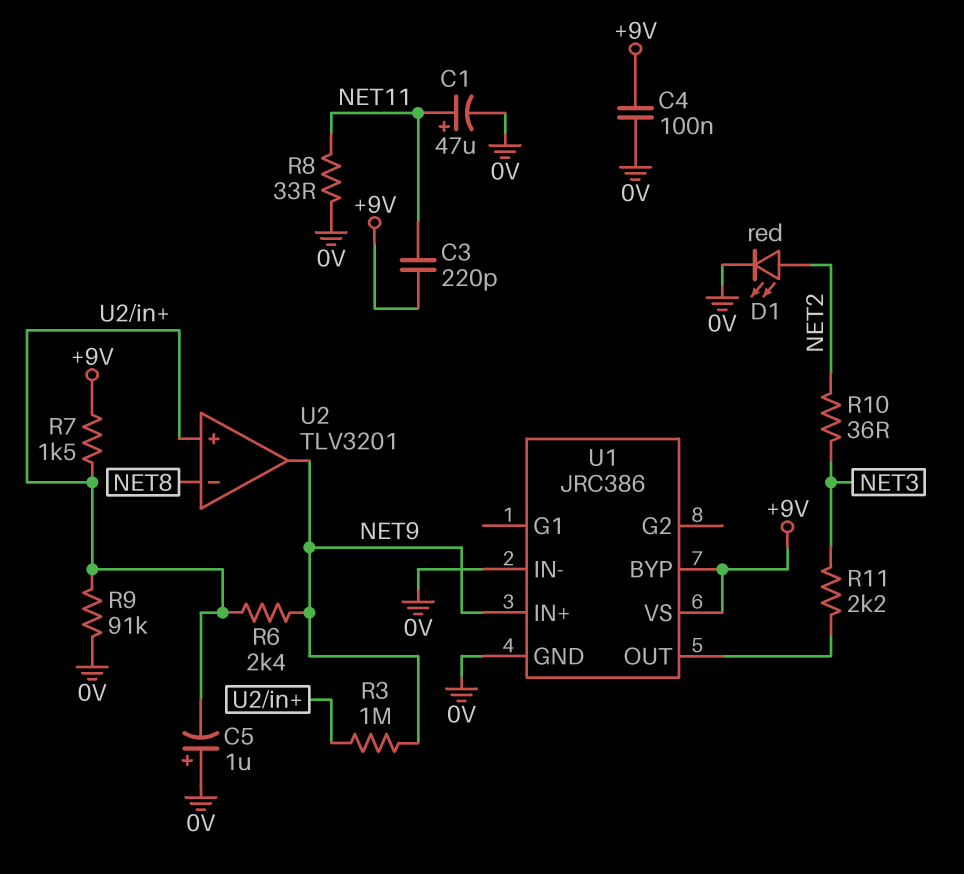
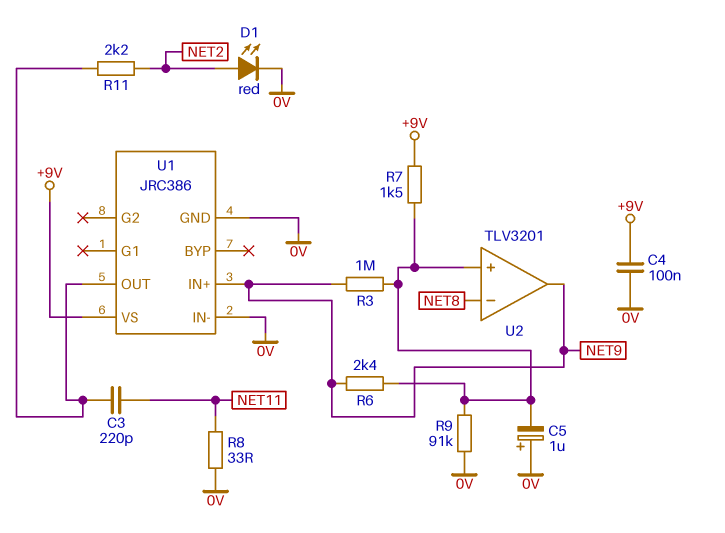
C1: 47uF (plus NET11, minus 0V) -> none
C3: 220pF (+9V, NET11) -> 220pF (NET11, U1/OUT)
R10: 36 (NET2, NET3) -> none
R11: 2.2k (NET3, U1/OUT) -> 2.2k (NET2, U1/OUT)
U1 pin BYP: +9V -> none

